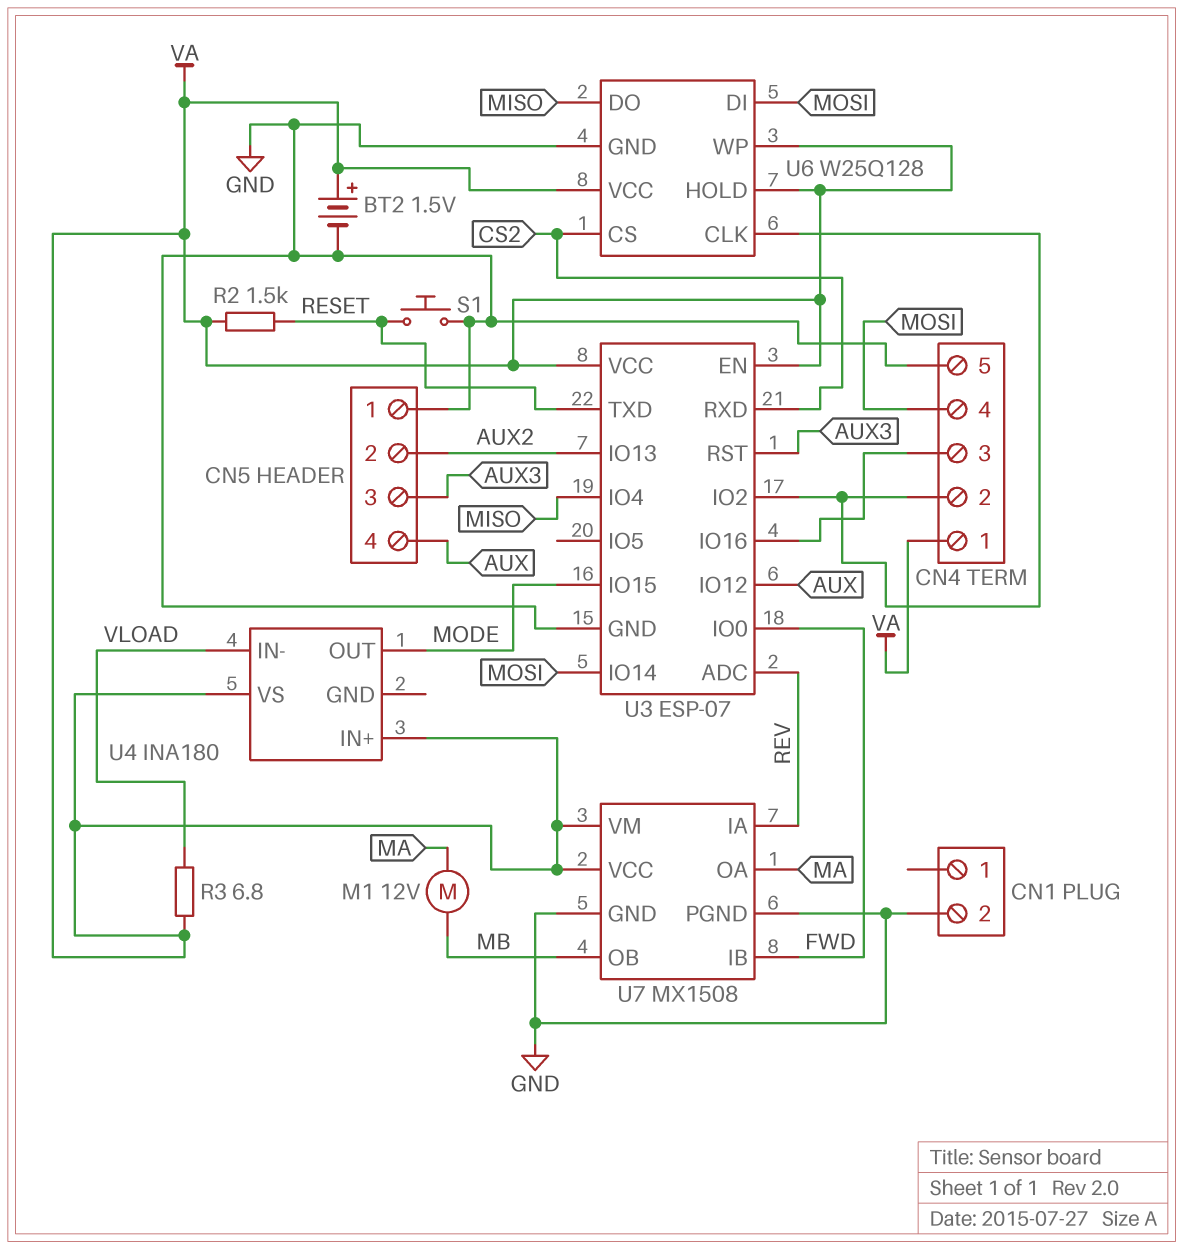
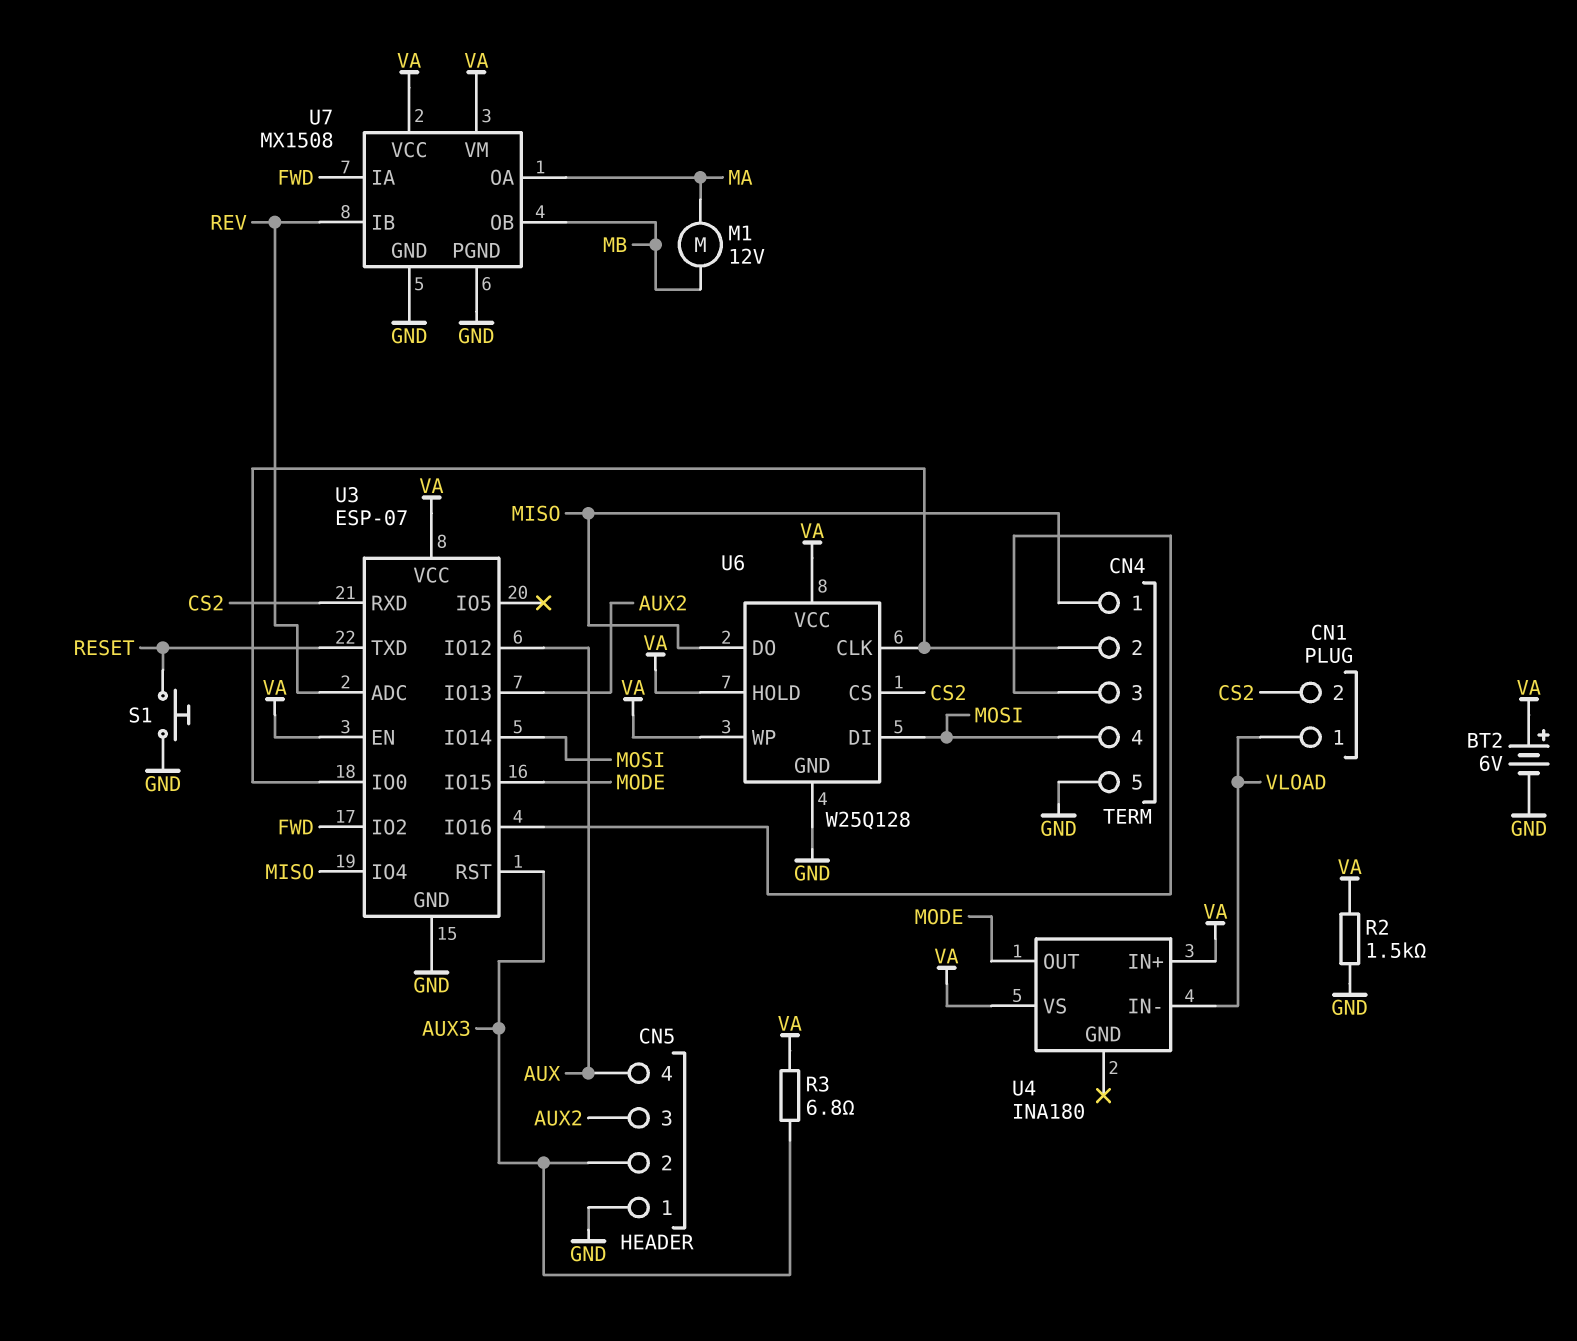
BT2: 1.5V (plus VA, minus GND) -> 6V (plus VA, minus GND)
CN1 pin 1: none -> VLOAD
CN1 pin 2: GND -> CS2
CN4 pin 1: VA -> MISO
CN5 pin 2: AUX2 -> AUX3
CN5 pin 3: AUX3 -> AUX2
R2: 1.5k (RESET, VA) -> 1.5k (GND, VA)
R3: 6.8 (VA, VLOAD) -> 6.8 (AUX3, VA)
U3 pin IO0: FWD -> CN4/2
U3 pin IO2: CN4/2 -> FWD
U7 pin IA: REV -> FWD
U7 pin IB: FWD -> REV

